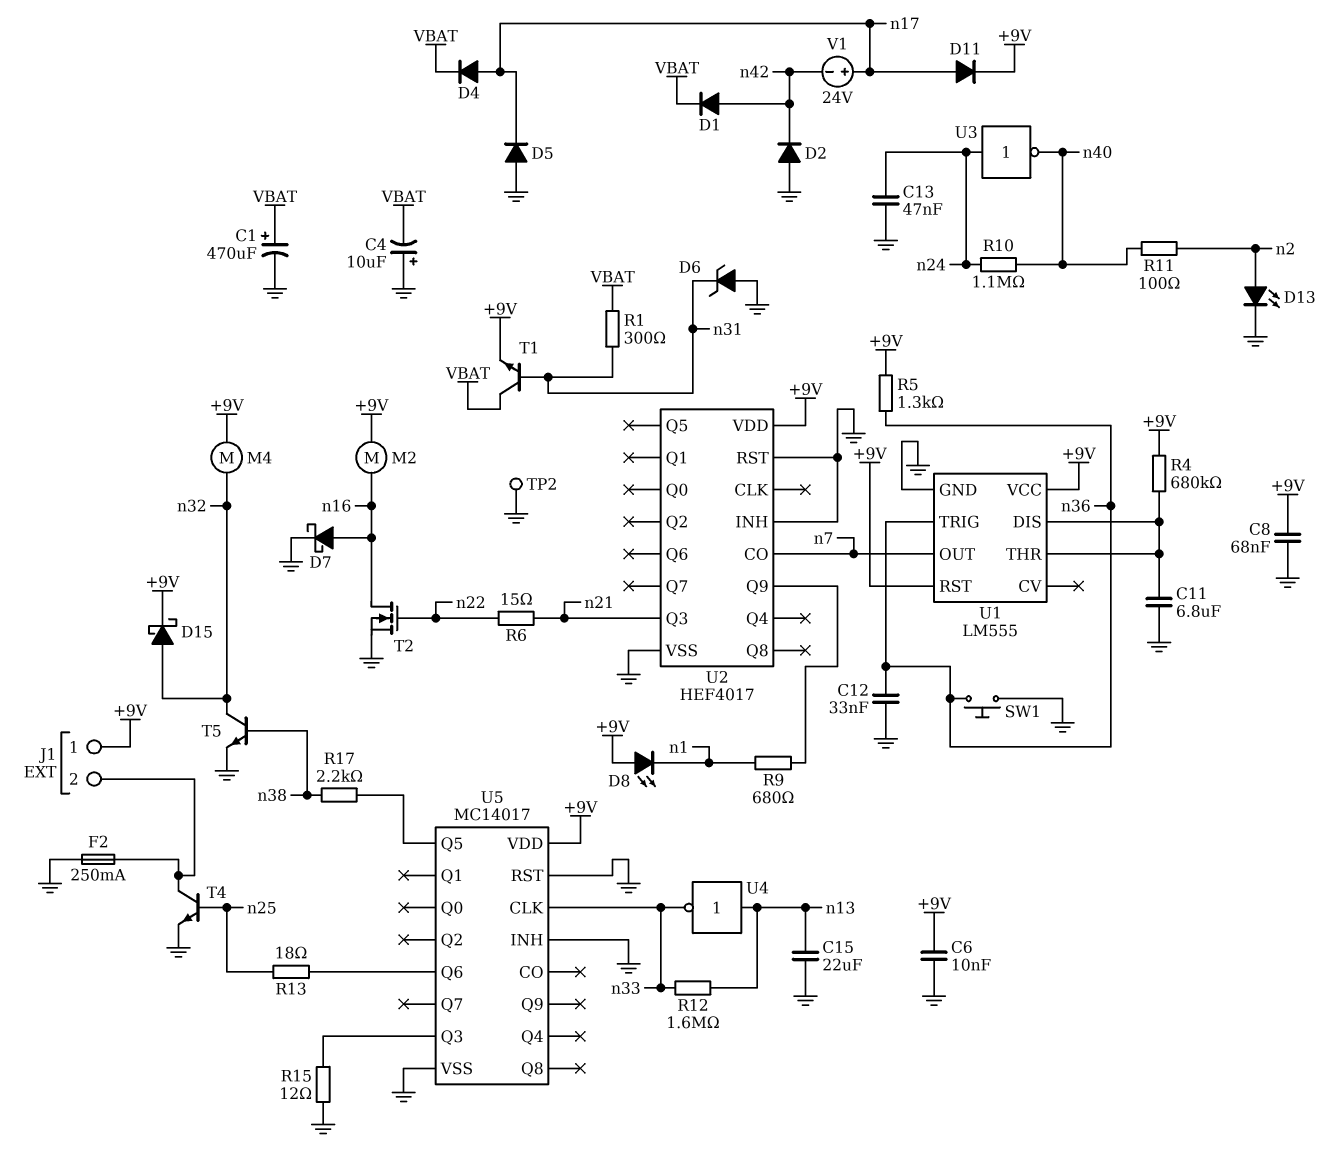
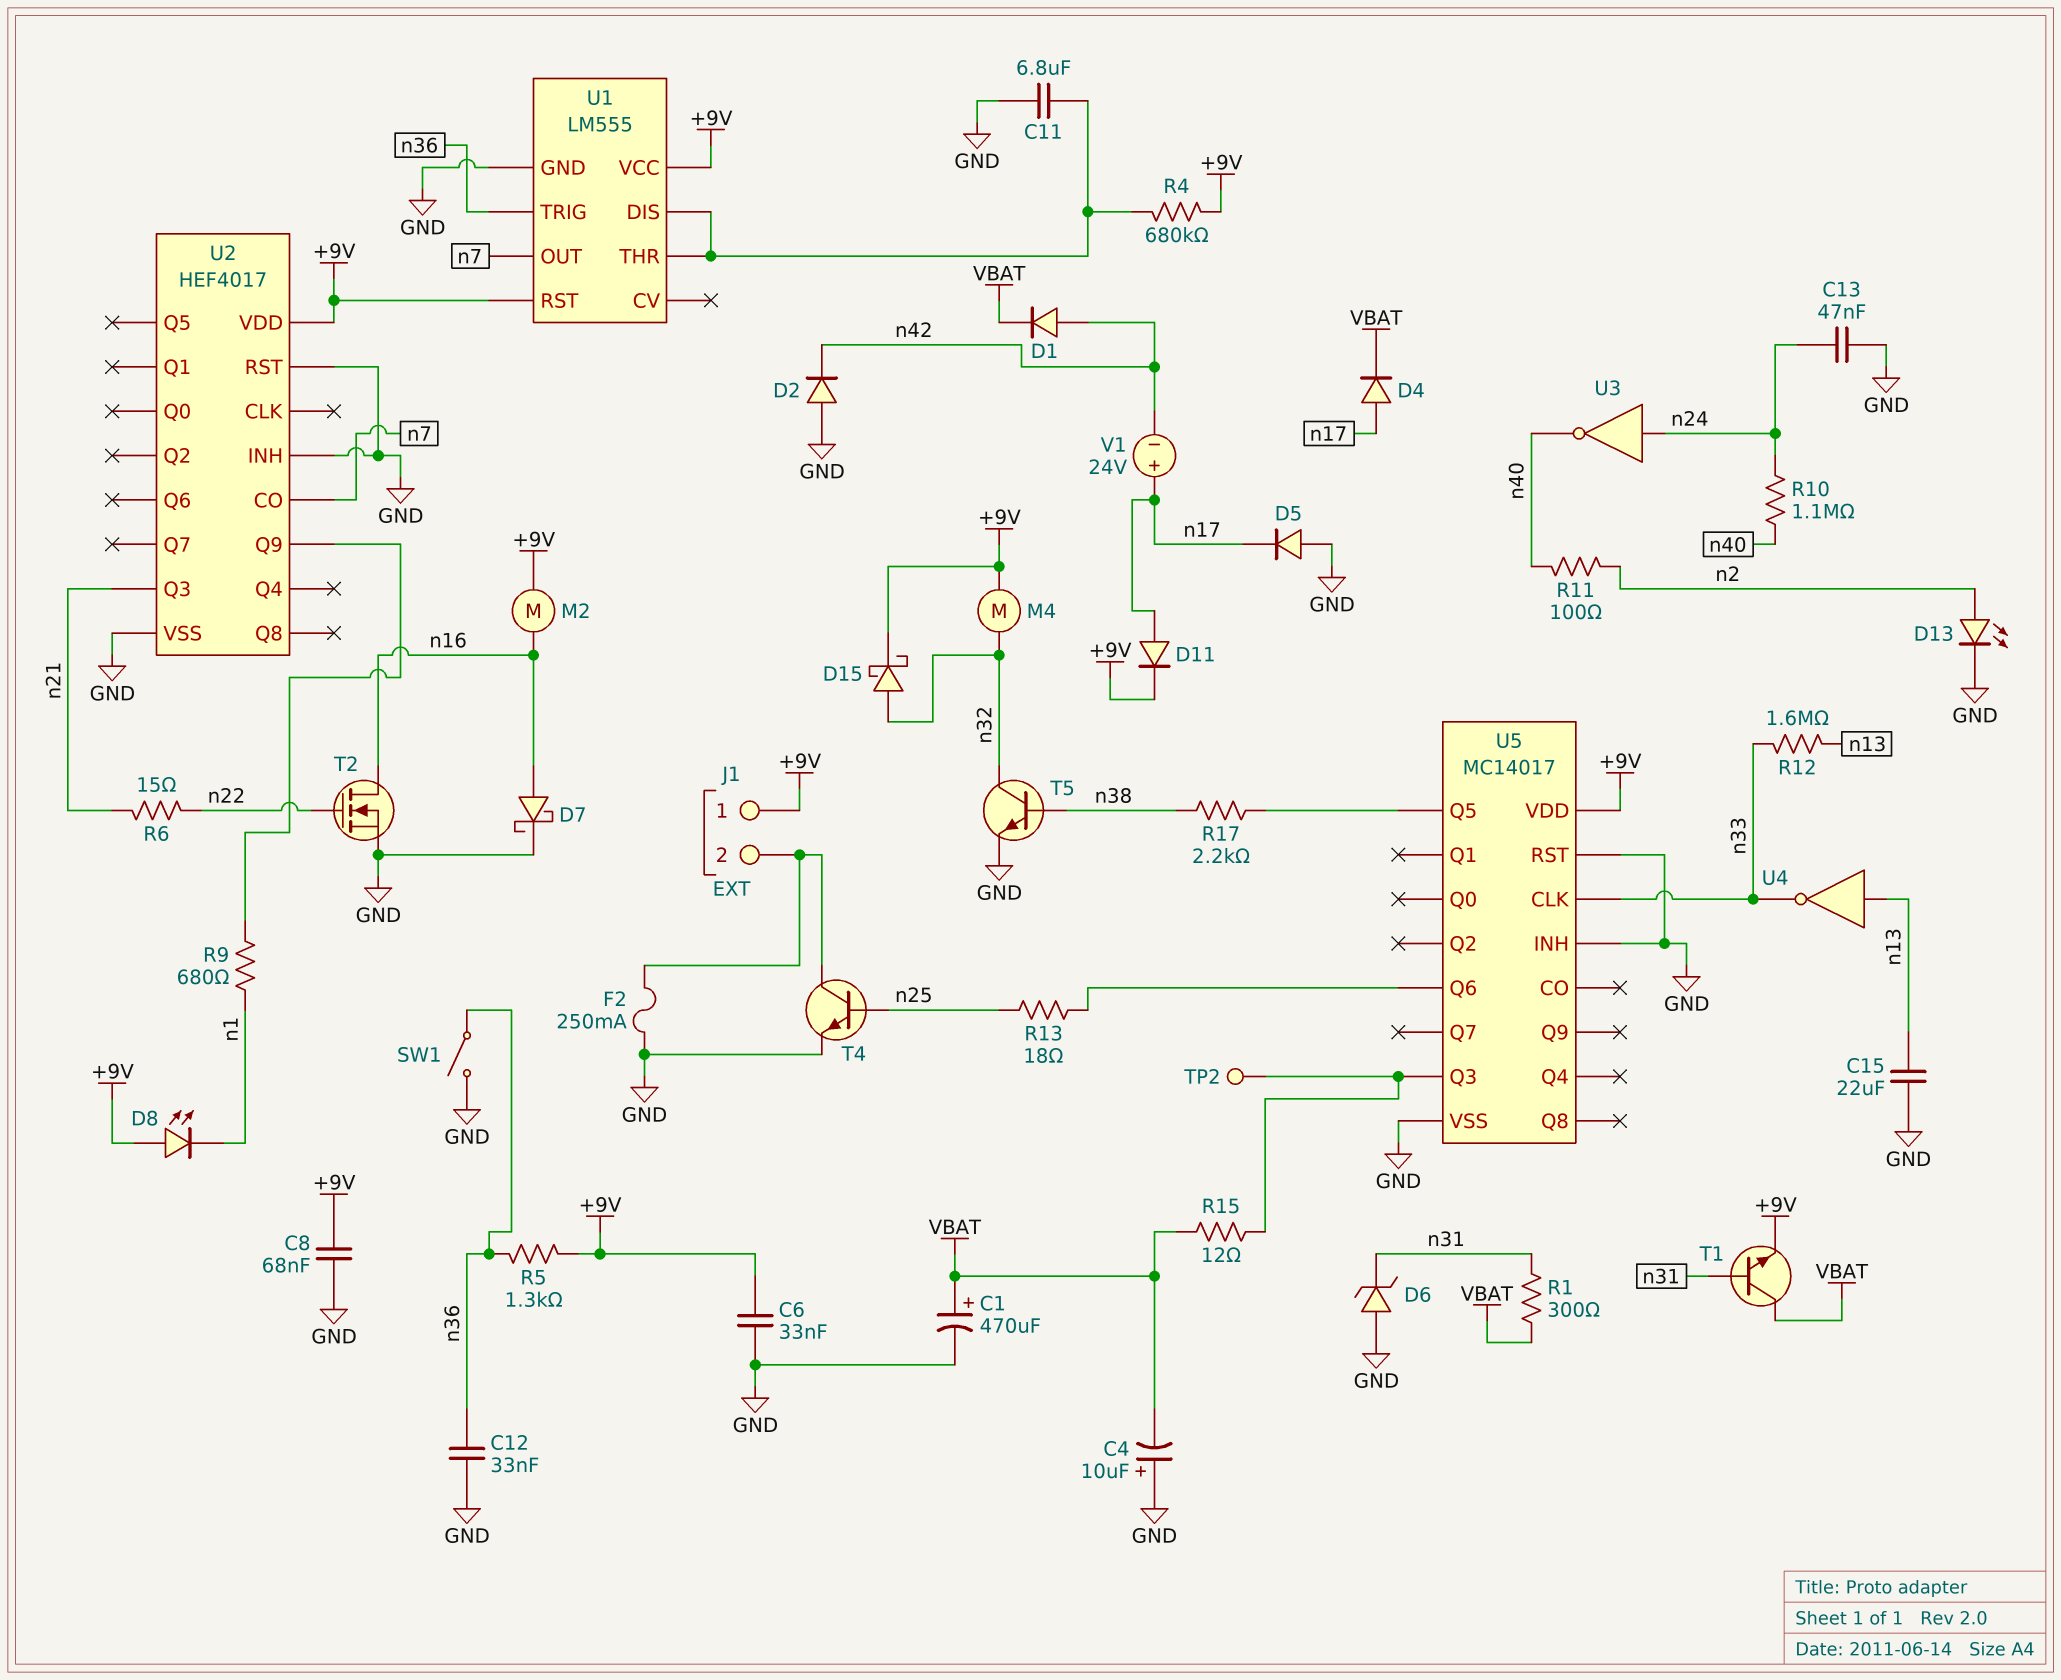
C6: 10nF (+9V, GND) -> 33nF (+9V, GND)
R15: 12 (GND, U5/Q3) -> 12 (U5/Q3, VBAT)
SW1: button (GND, n36) -> switch (GND, n36)
TP2: test point (GND) -> test point (U5/Q3)

